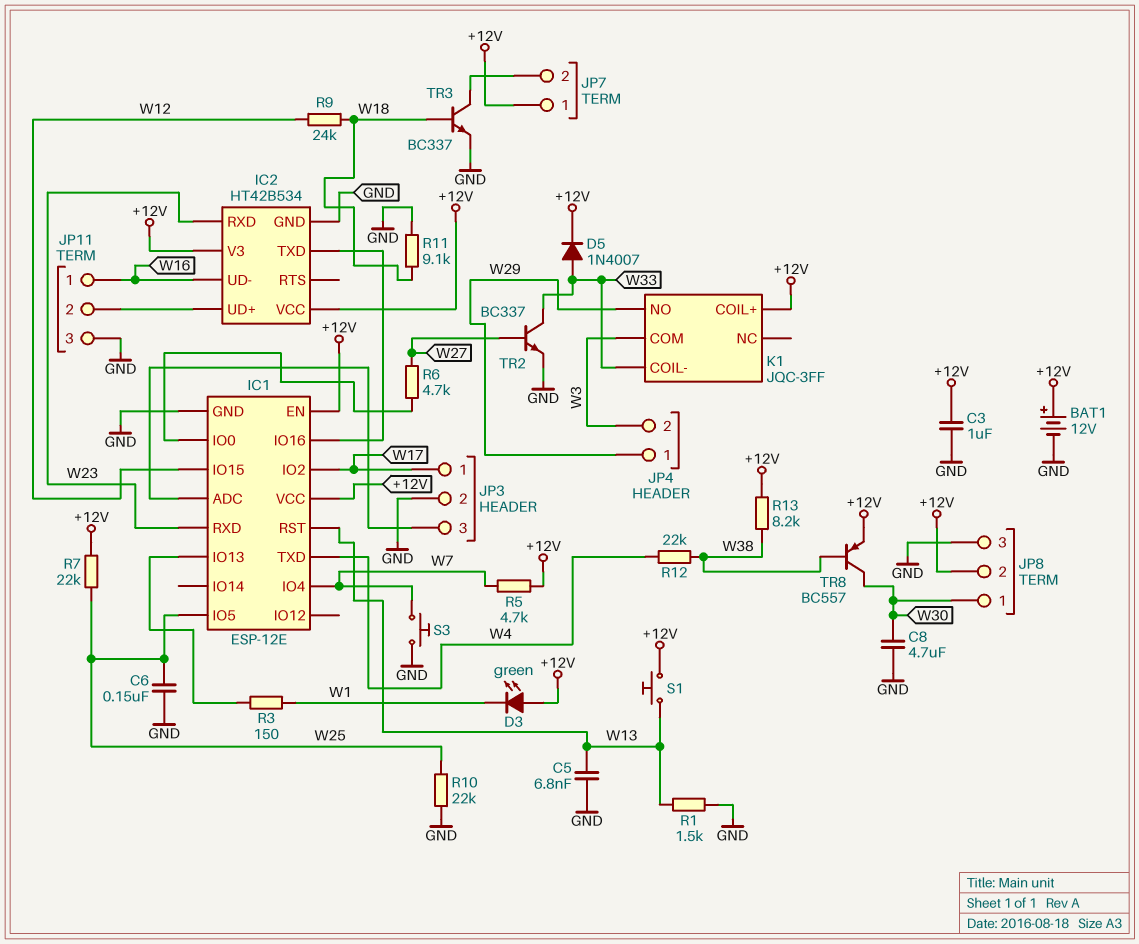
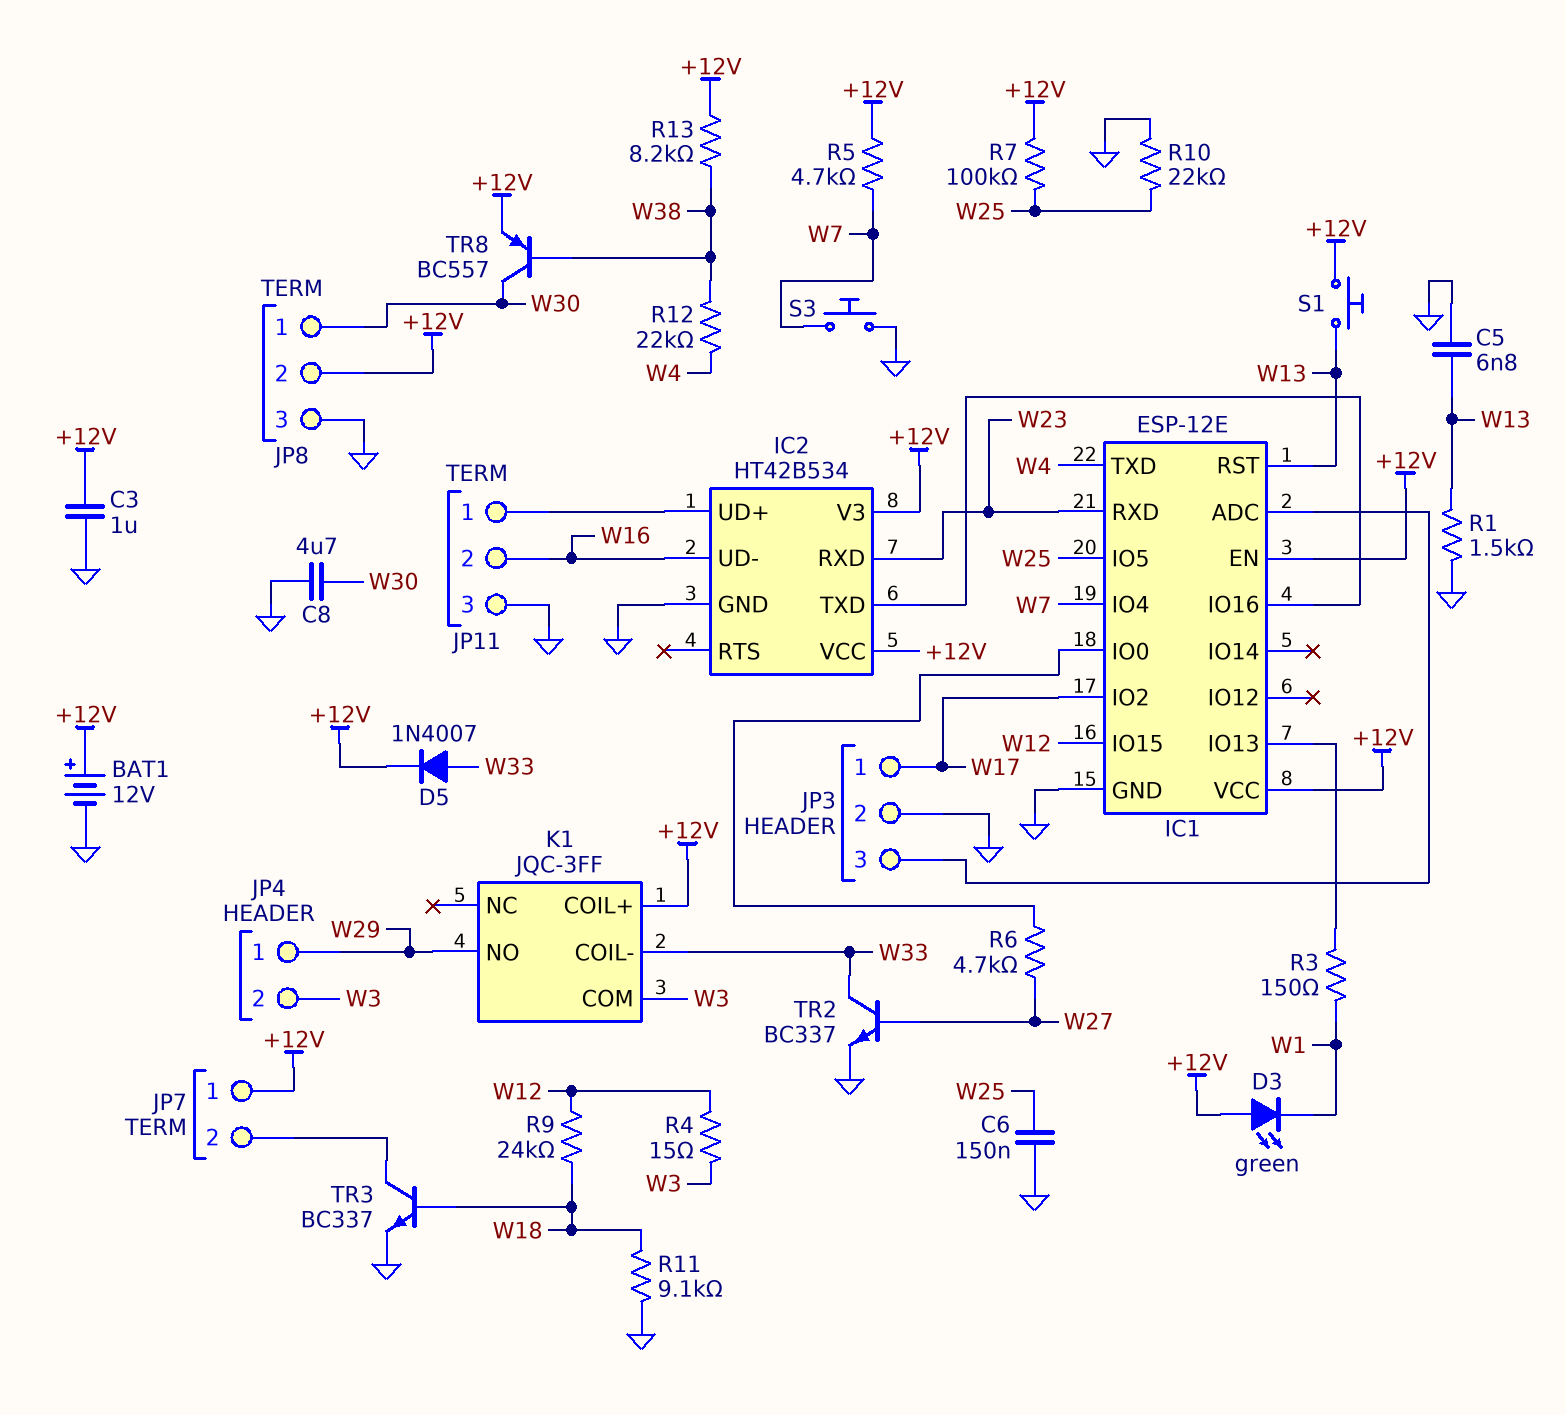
JP11 pin 1: W16 -> IC2/UD+
JP11 pin 2: IC2/UD+ -> W16
R4: none -> 15 (W3, W12)
R7: 22k (+12V, W25) -> 100k (+12V, W25)

